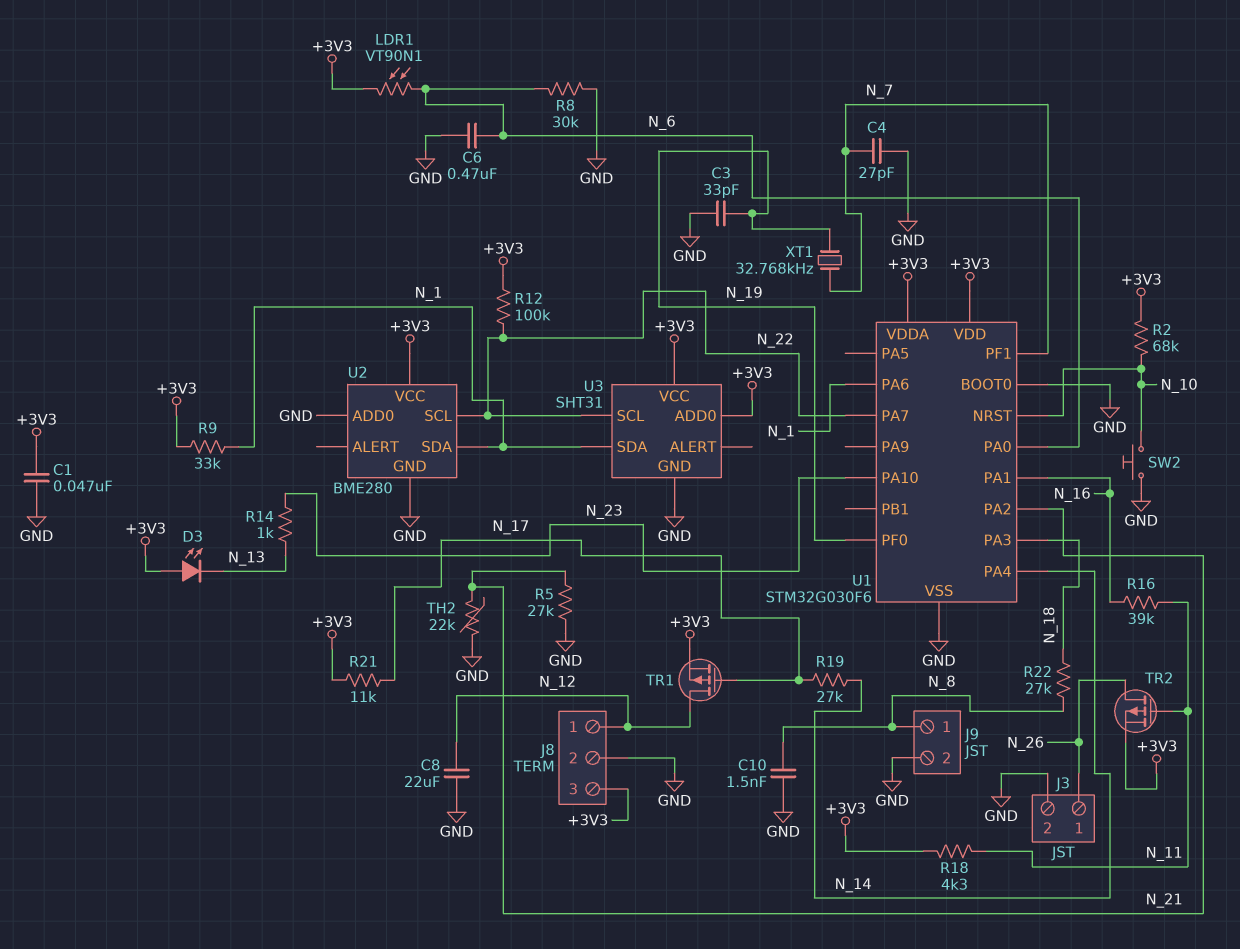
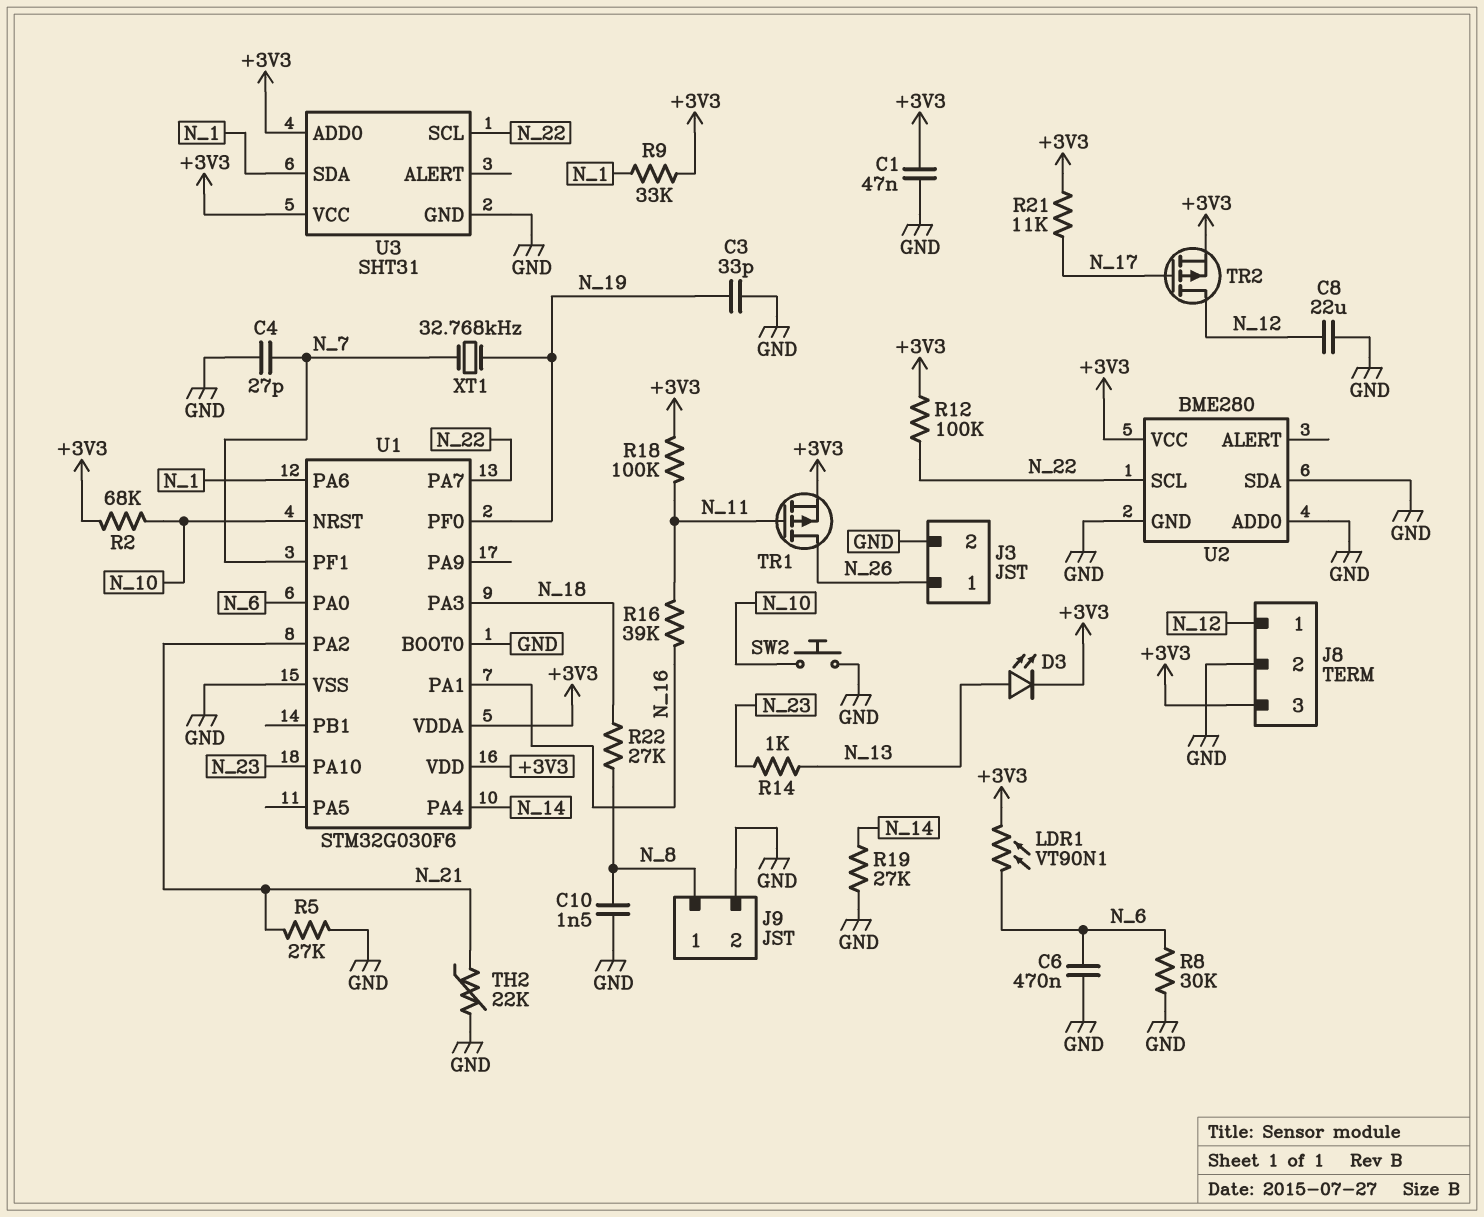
D3: LED (A +3V3, K N_13) -> LED (A N_13, K +3V3)
R18: 4.3k (+3V3, N_11) -> 100k (+3V3, N_11)
R19: 27k (N_14, N_17) -> 27k (GND, N_14)
TR1: PMOS (G N_17, D N_12, S +3V3) -> PMOS (G N_11, D N_26, S +3V3)
TR2: PMOS (G N_11, D N_26, S +3V3) -> PMOS (G N_17, D N_12, S +3V3)
U2 pin SDA: N_1 -> GND

